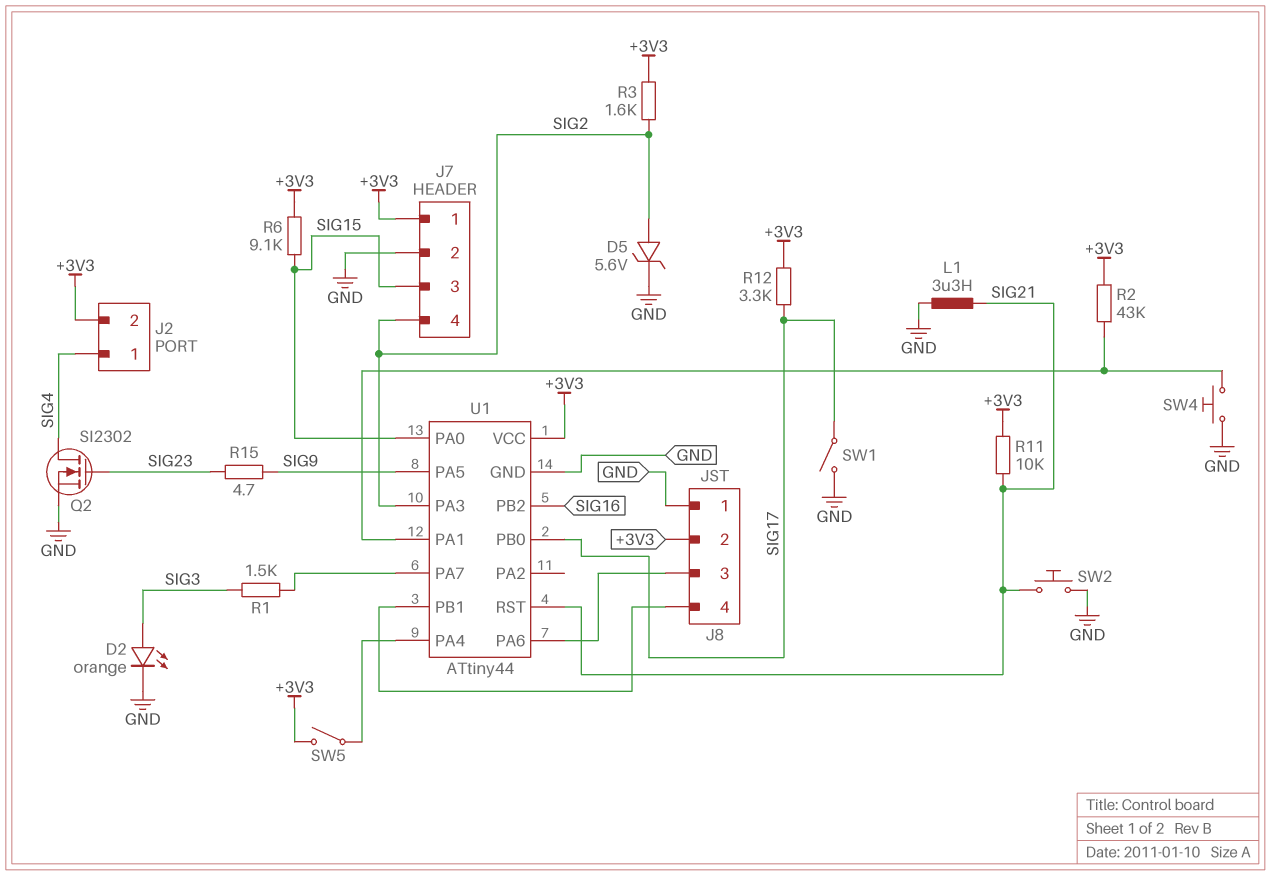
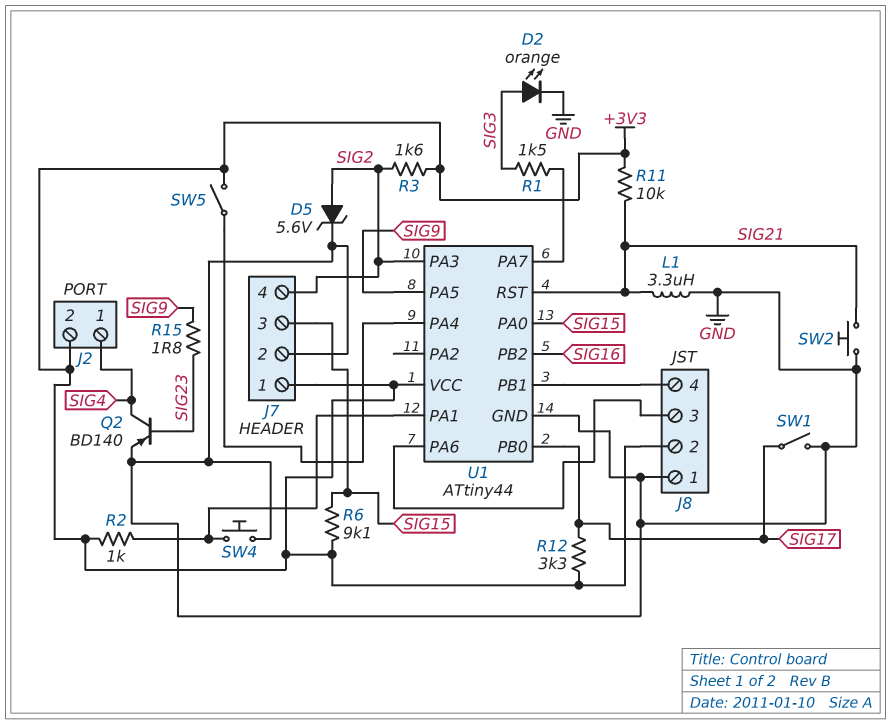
Q2: NMOS SI2302 (G SIG23, D SIG4, S GND) -> PNP BD140 (B SIG23, C SIG4, E GND)
R2: 43k (+3V3, U1/PA1) -> 1k (+3V3, U1/PA1)
R15: 4.7 (SIG9, SIG23) -> 1.8 (SIG9, SIG23)

